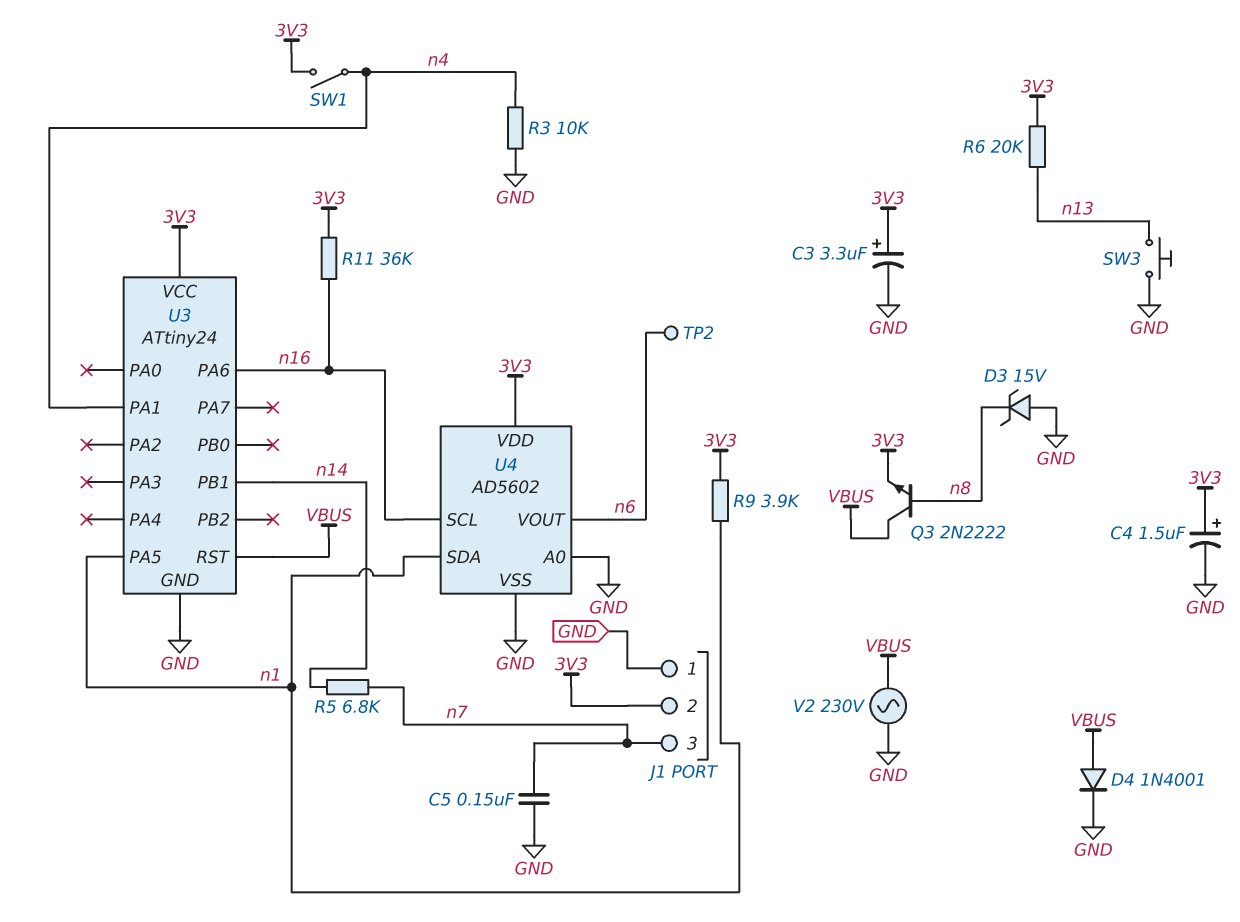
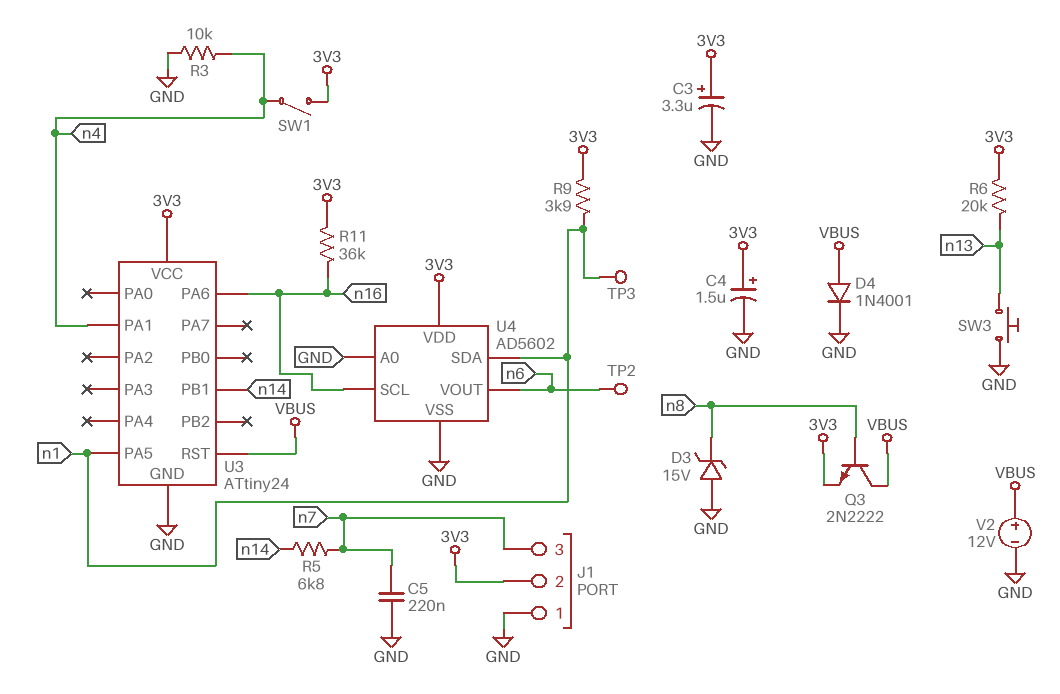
C5: 150nF (GND, n7) -> 220nF (GND, n7)
TP3: none -> test point (n1)
V2: AC 230V (GND, VBUS) -> 12V (plus VBUS, minus GND)

